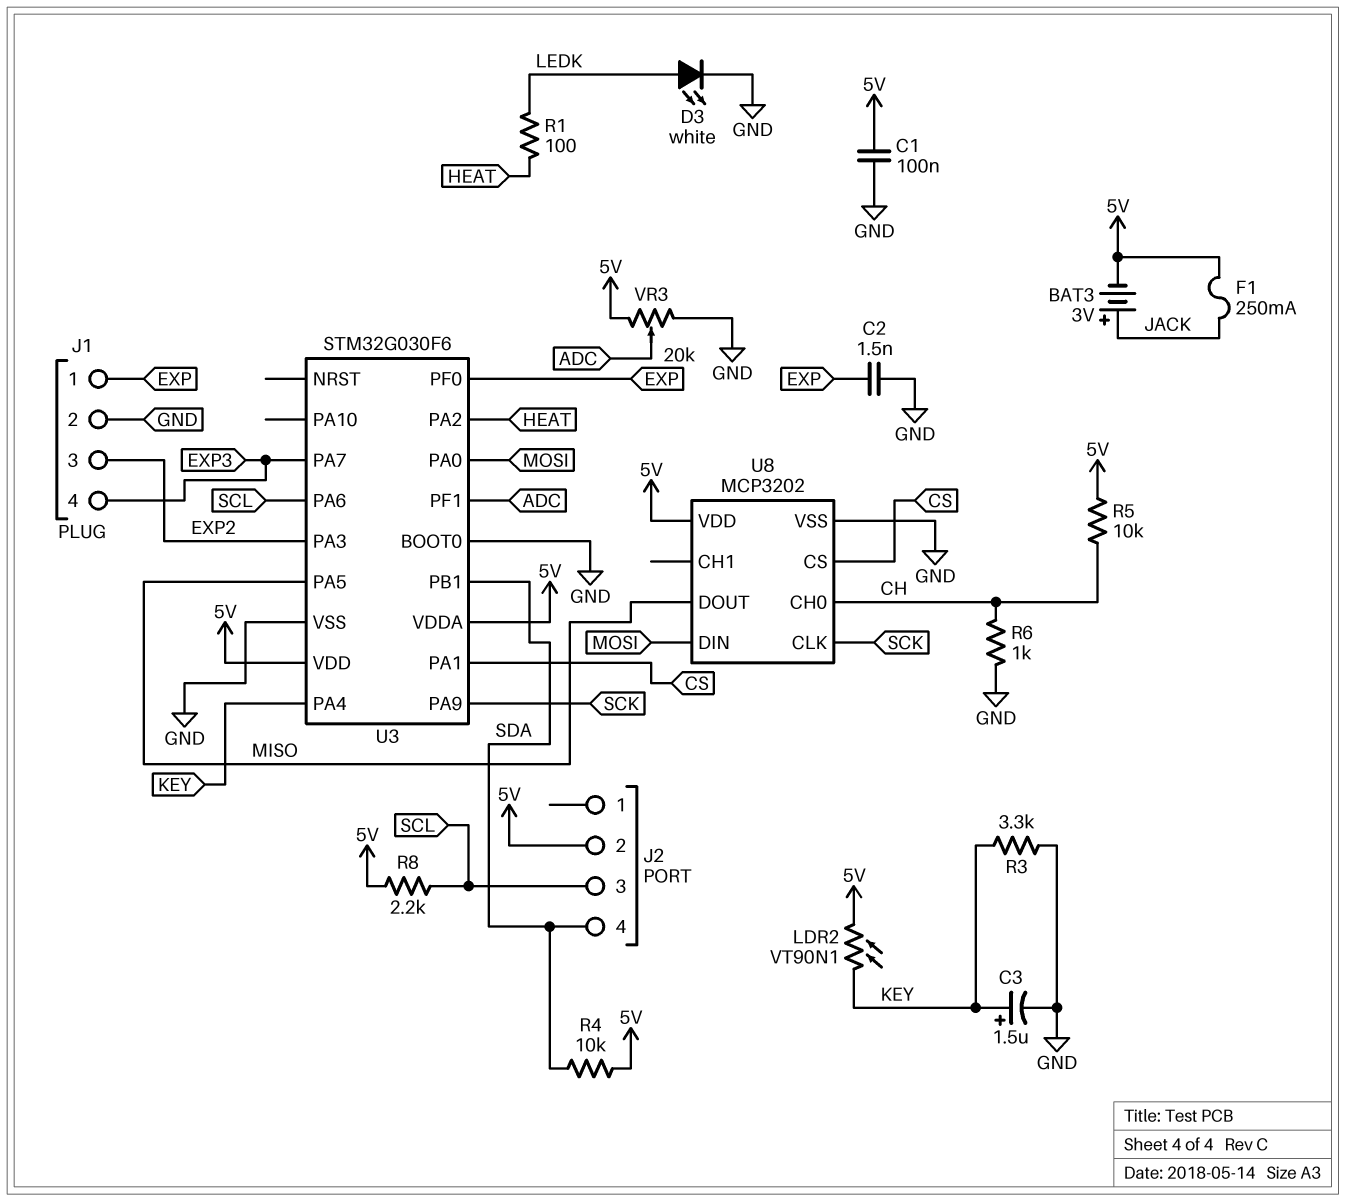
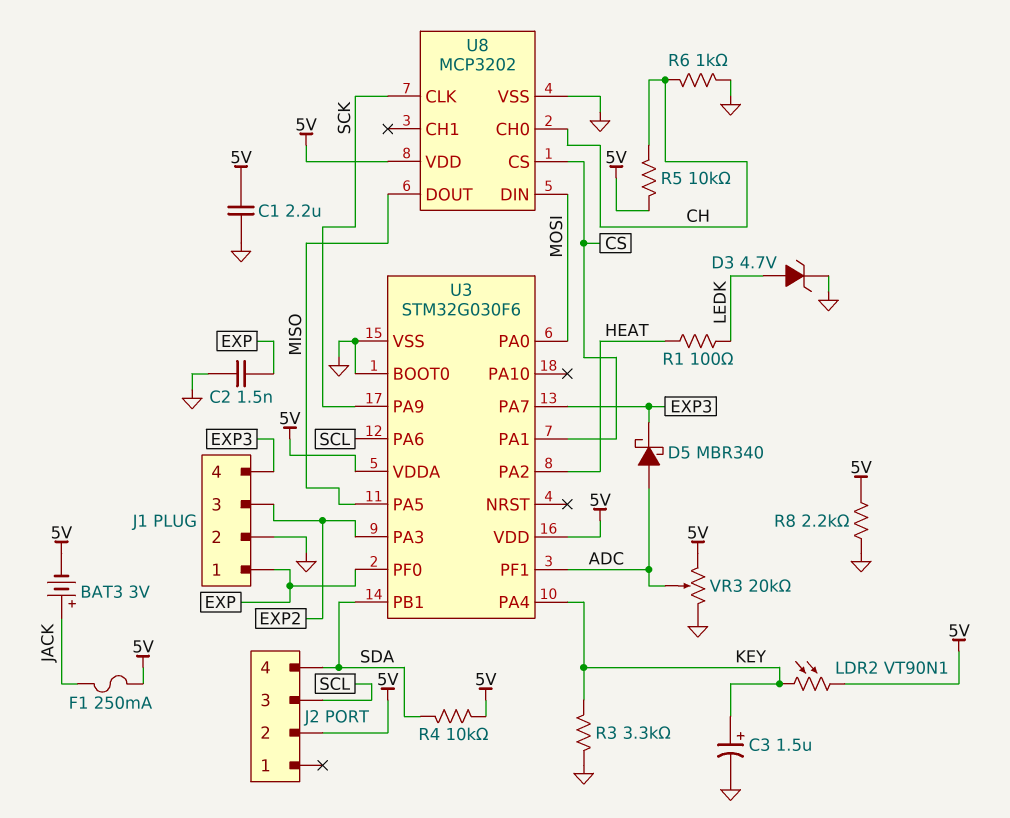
C1: 100nF (5V, GND) -> 2.2uF (5V, GND)
D3: LED white (A LEDK, K GND) -> zener 4.7V (A LEDK, K GND)
D5: none -> schottky MBR340 (A ADC, K EXP3)
R8: 2.2k (5V, SCL) -> 2.2k (5V, GND)

